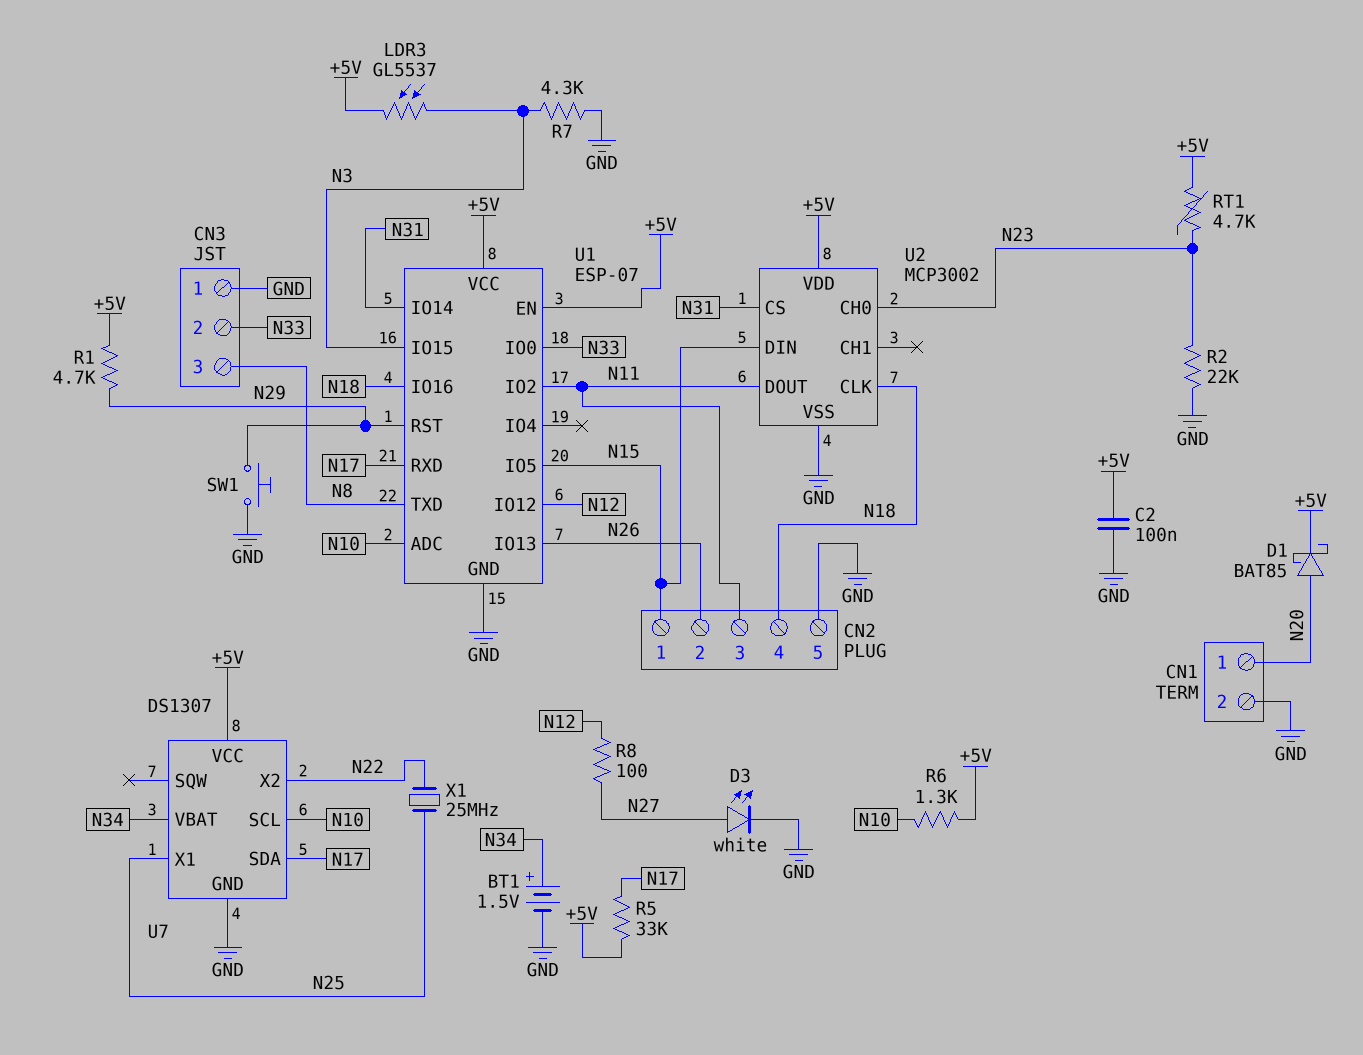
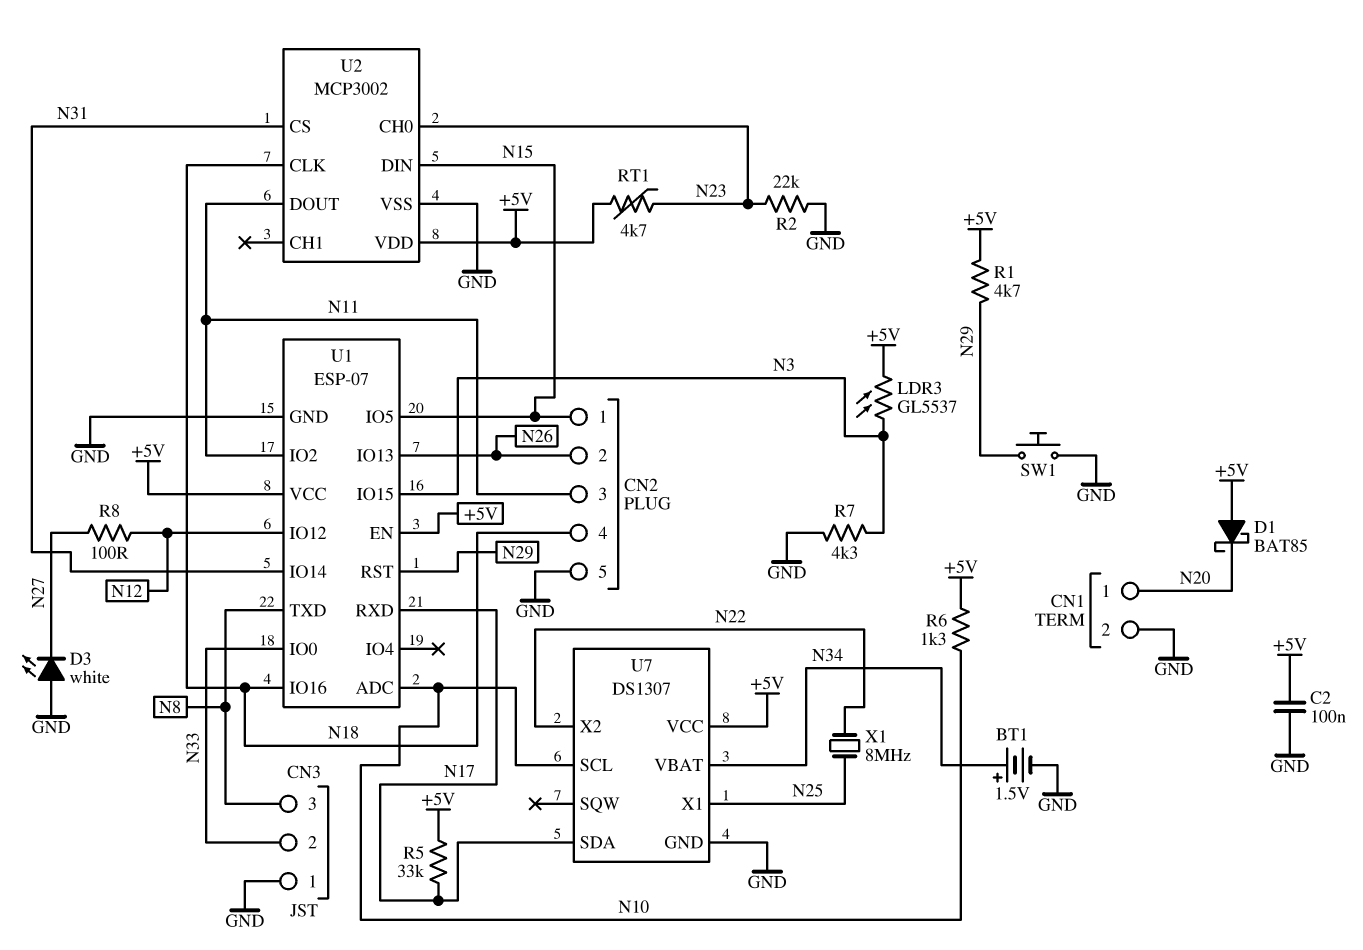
D1: schottky BAT85 (A N20, K +5V) -> schottky BAT85 (A +5V, K N20)
D3: LED white (A N27, K GND) -> LED white (A GND, K N27)
X1: 25MHz (N22, N25) -> 8MHz (N22, N25)

